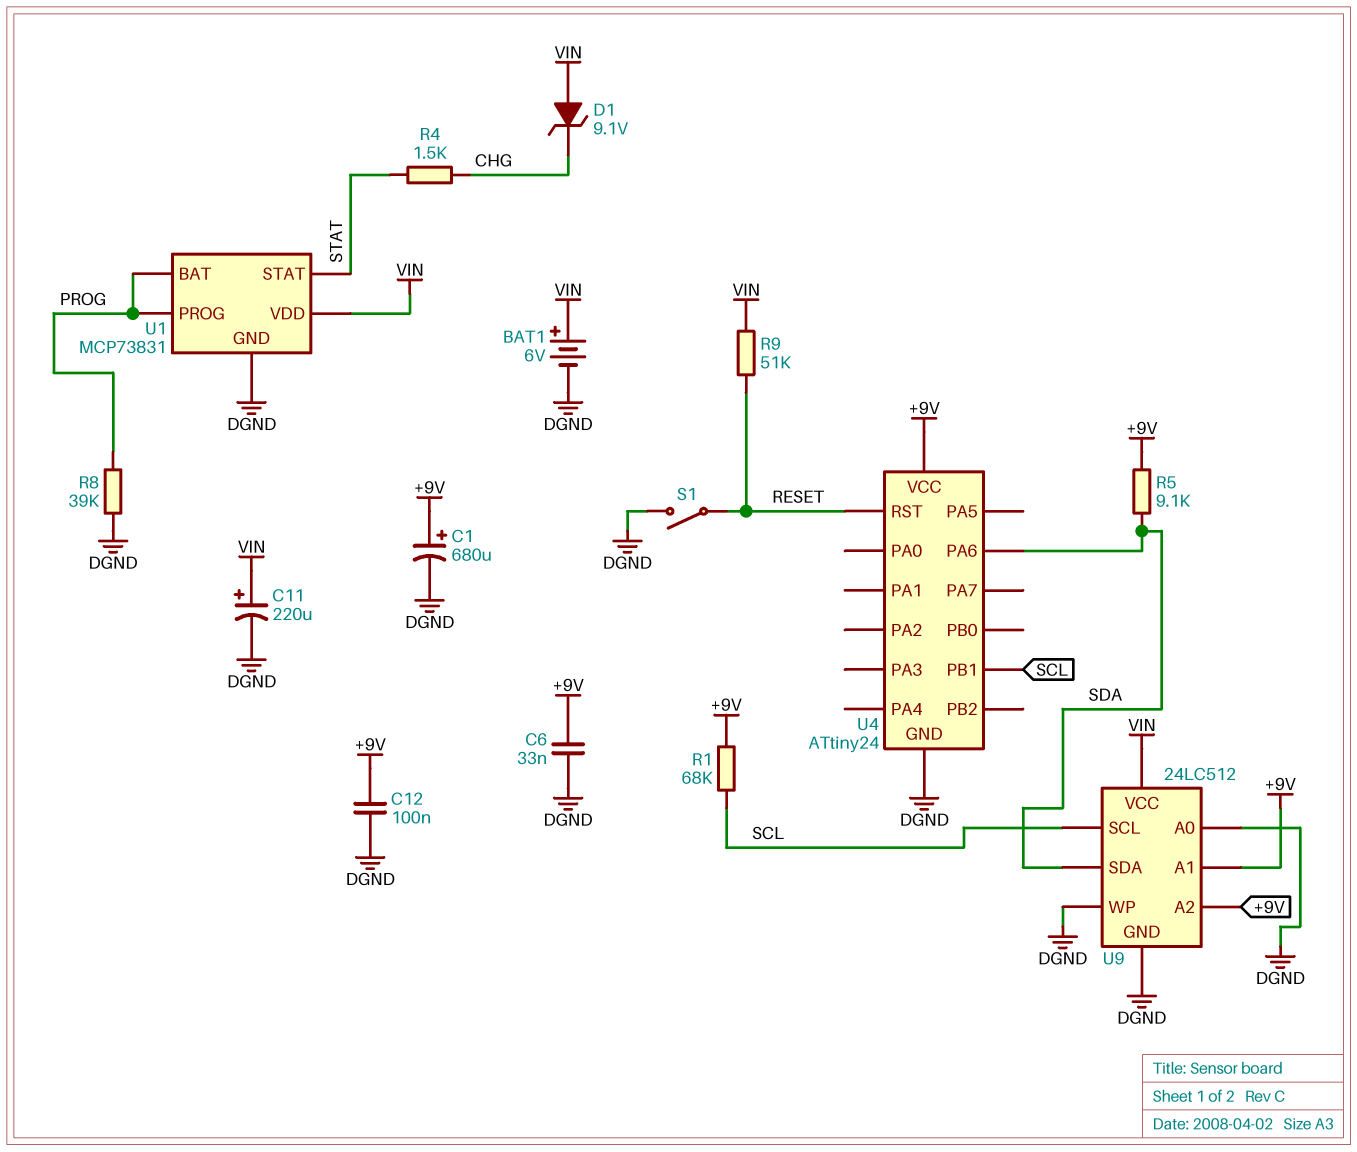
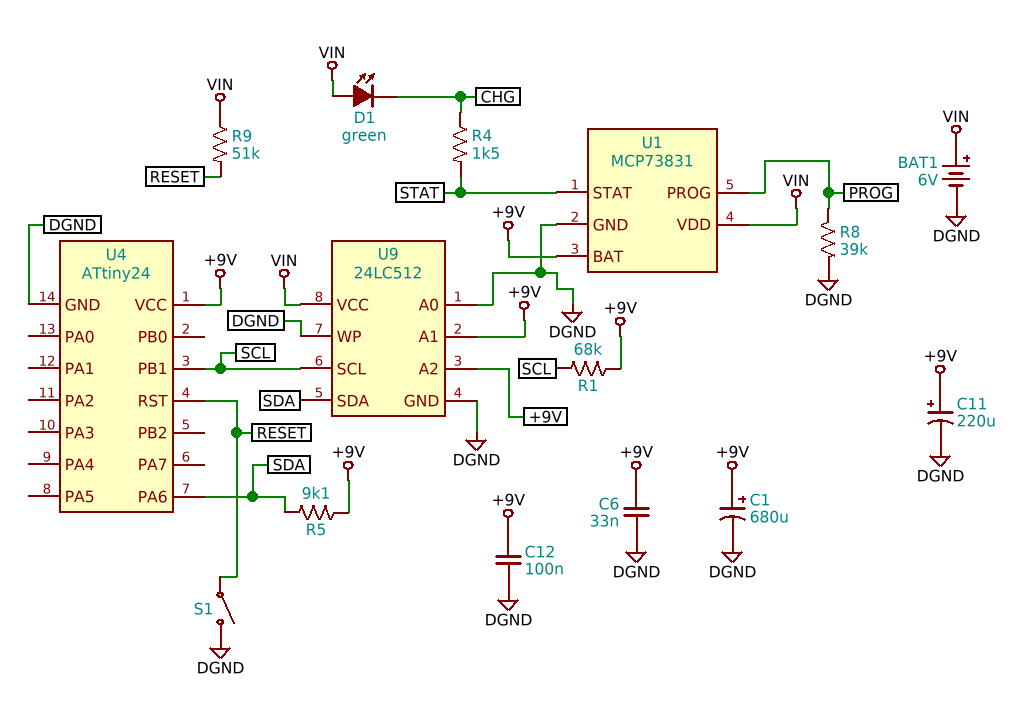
C11: 220uF (plus VIN, minus DGND) -> 220uF (plus +9V, minus DGND)
D1: zener 9.1V (A VIN, K CHG) -> LED green (A VIN, K CHG)
U1 pin BAT: PROG -> +9V

